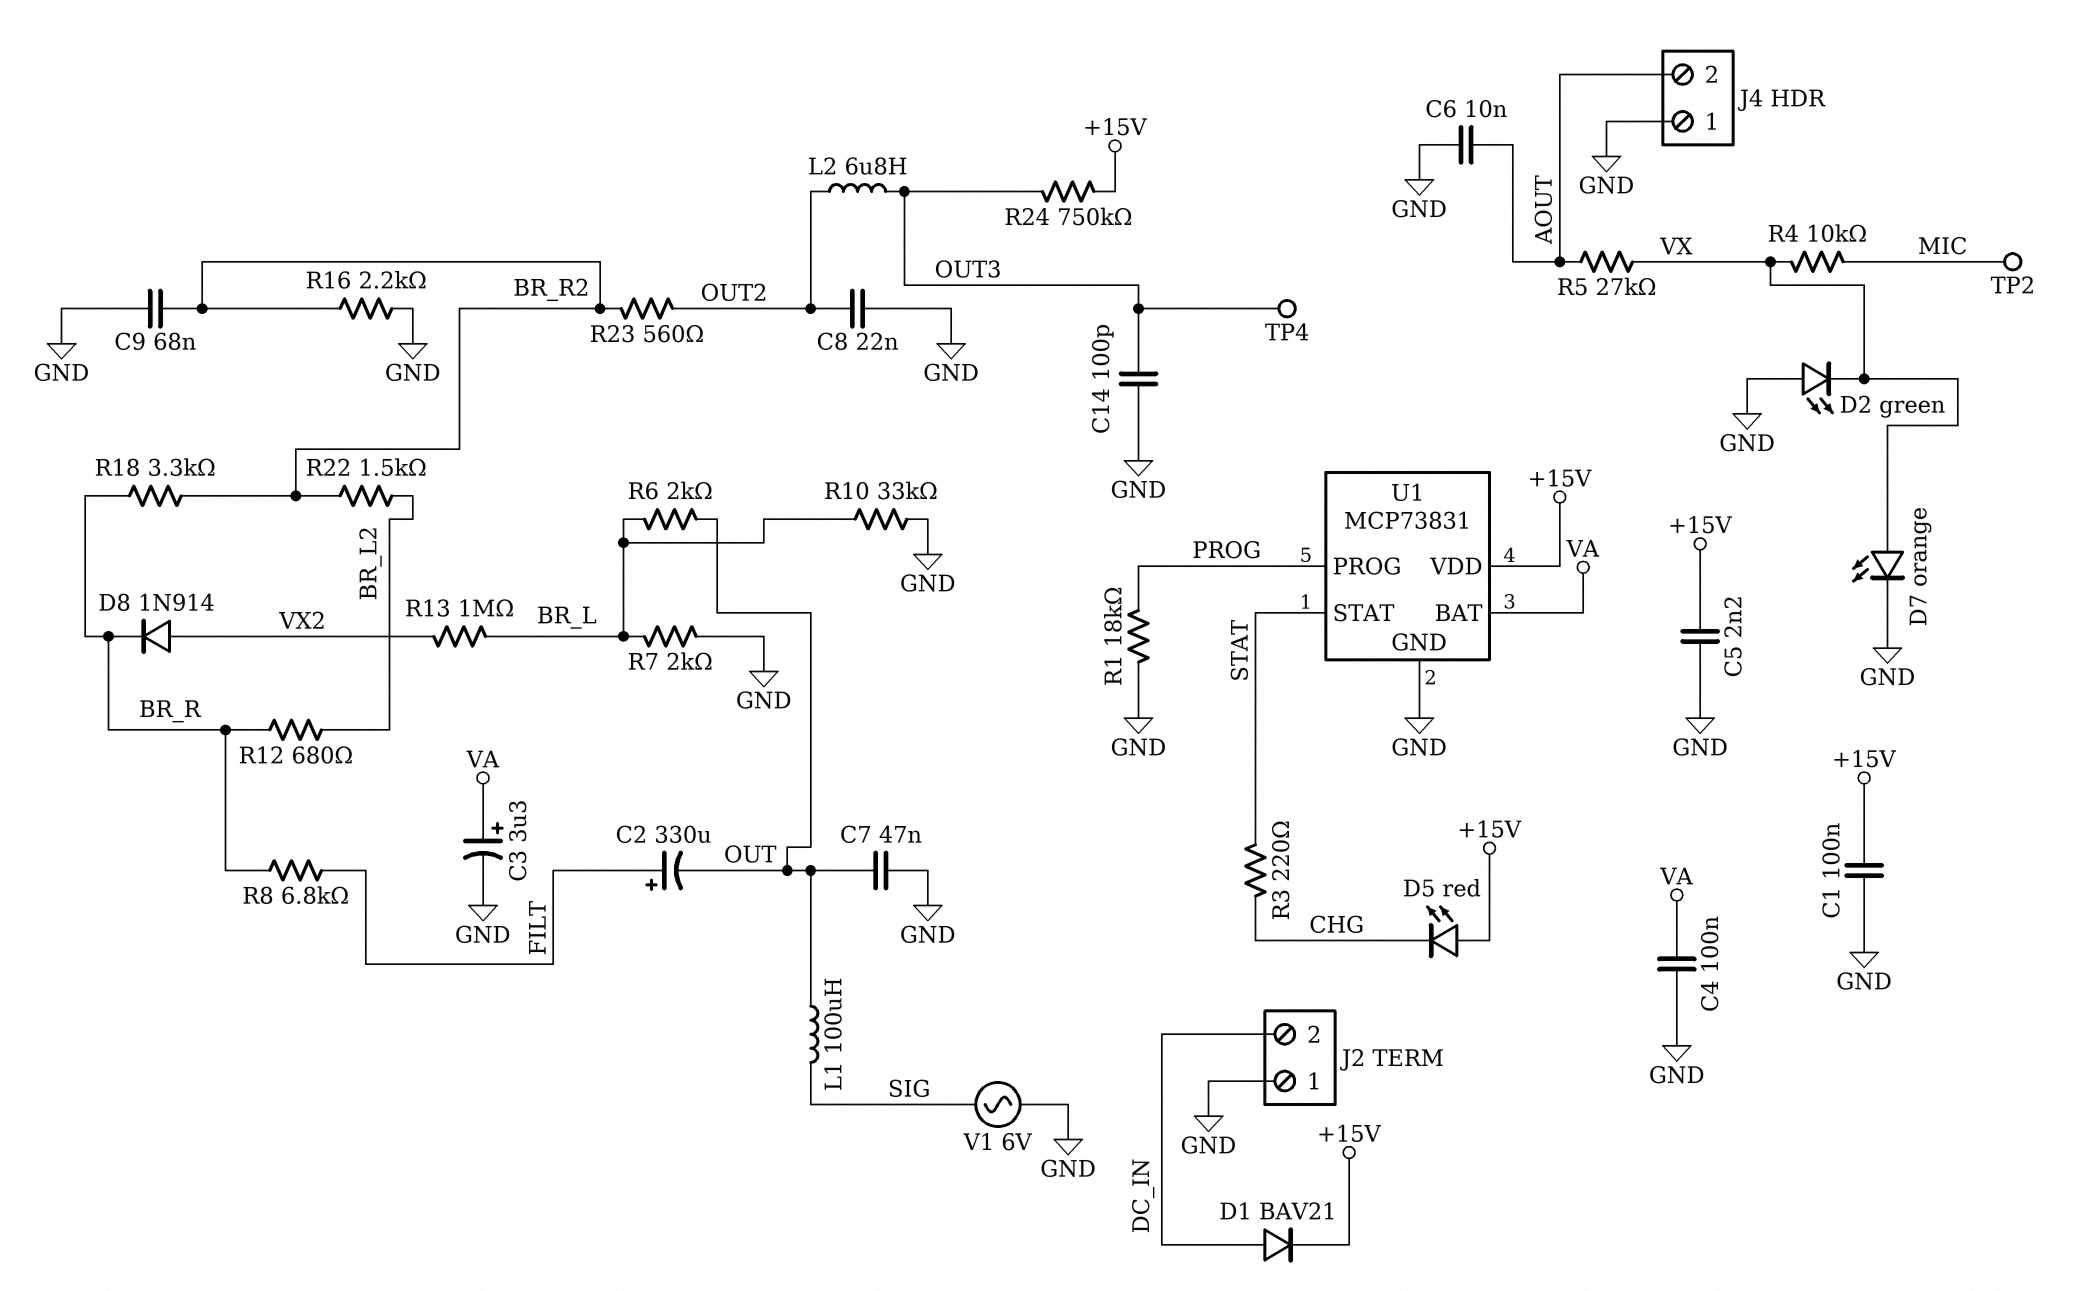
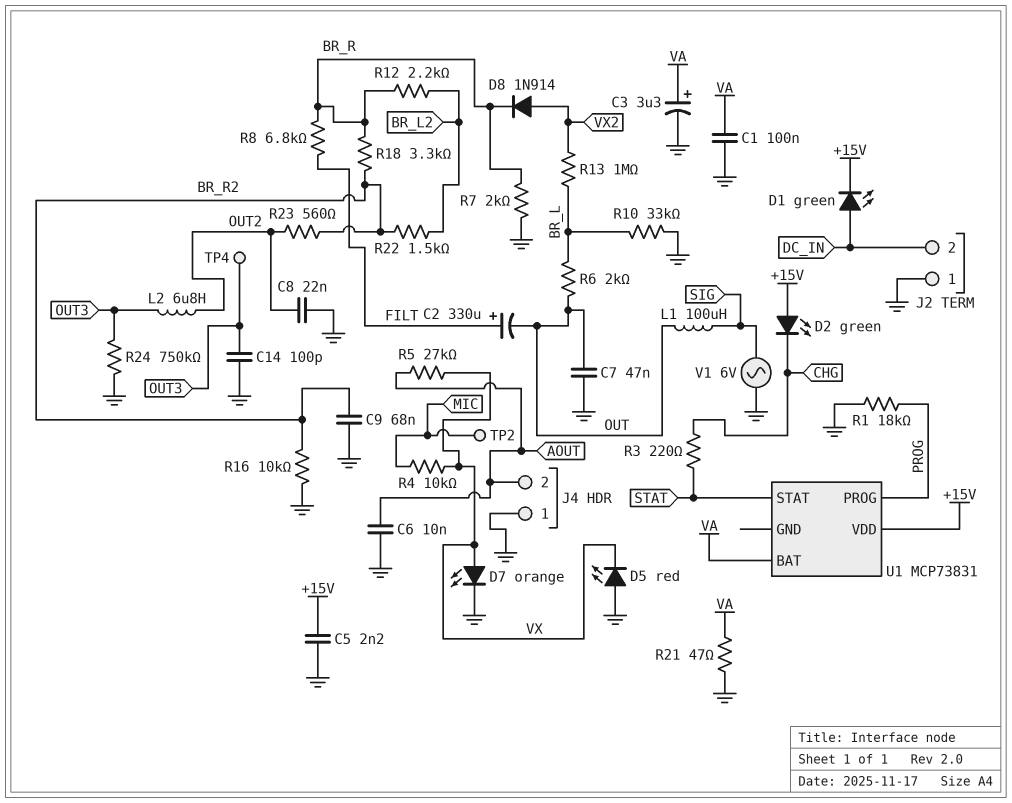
C1: 100nF (+15V, GND) -> 100nF (GND, VA)
C4: 100nF (GND, VA) -> none
D1: diode BAV21 (A DC_IN, K +15V) -> LED green (A DC_IN, K +15V)
D2: LED green (A GND, K VX) -> LED green (A +15V, K CHG)
D5: LED red (A +15V, K CHG) -> LED red (A GND, K VX)
R7: 2k (BR_L, GND) -> 2k (BR_R, GND)
R12: 680 (BR_L2, BR_R) -> 2.2k (BR_L2, BR_R)
R16: 2.2k (BR_R2, GND) -> 10k (BR_R2, GND)
R21: none -> 47 (GND, VA)
R24: 750k (+15V, OUT3) -> 750k (GND, OUT3)
U1 pin GND: GND -> none

